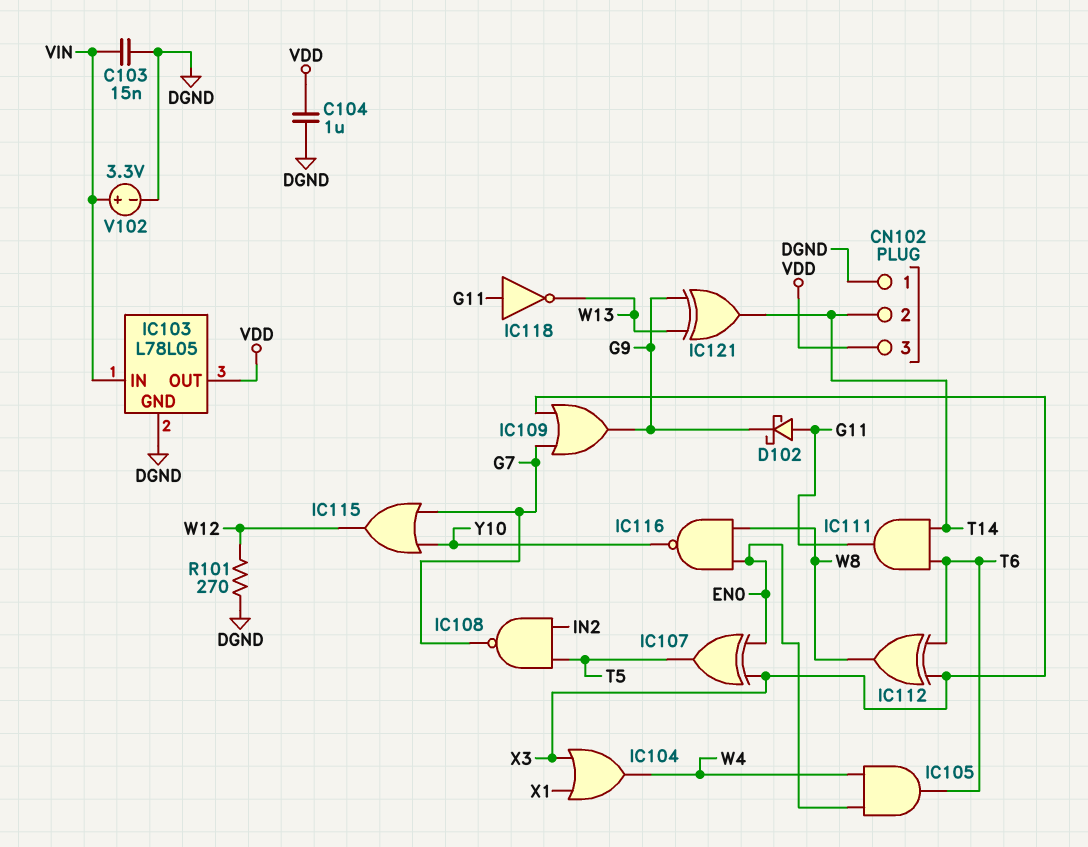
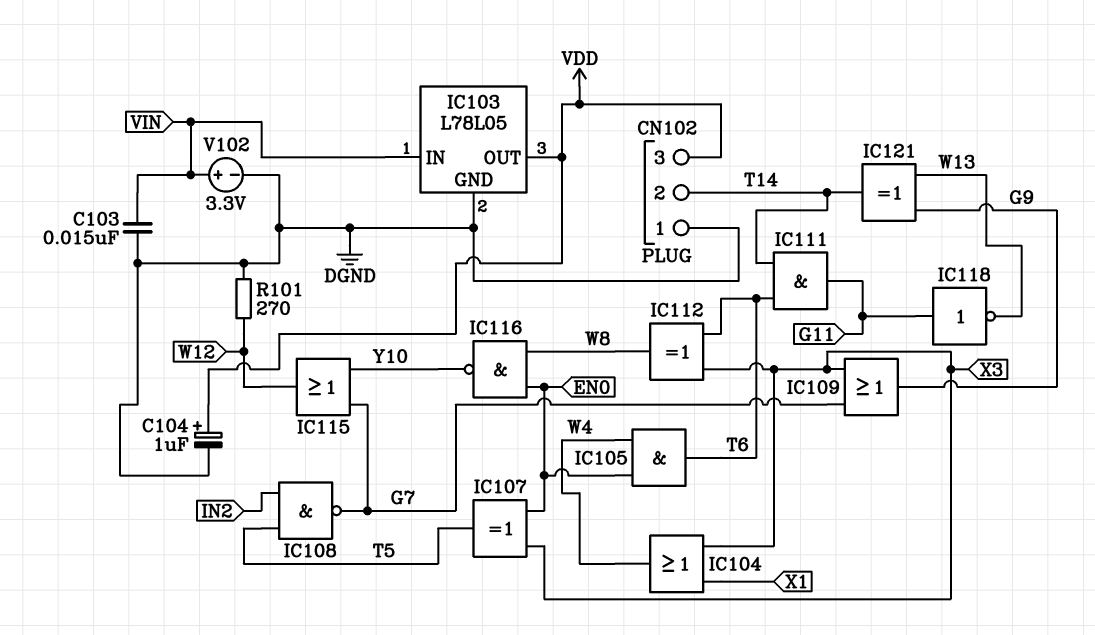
C104: 1uF (DGND, VDD) -> 1uF (plus VDD, minus DGND)
D102: schottky (A G11, K G9) -> none

